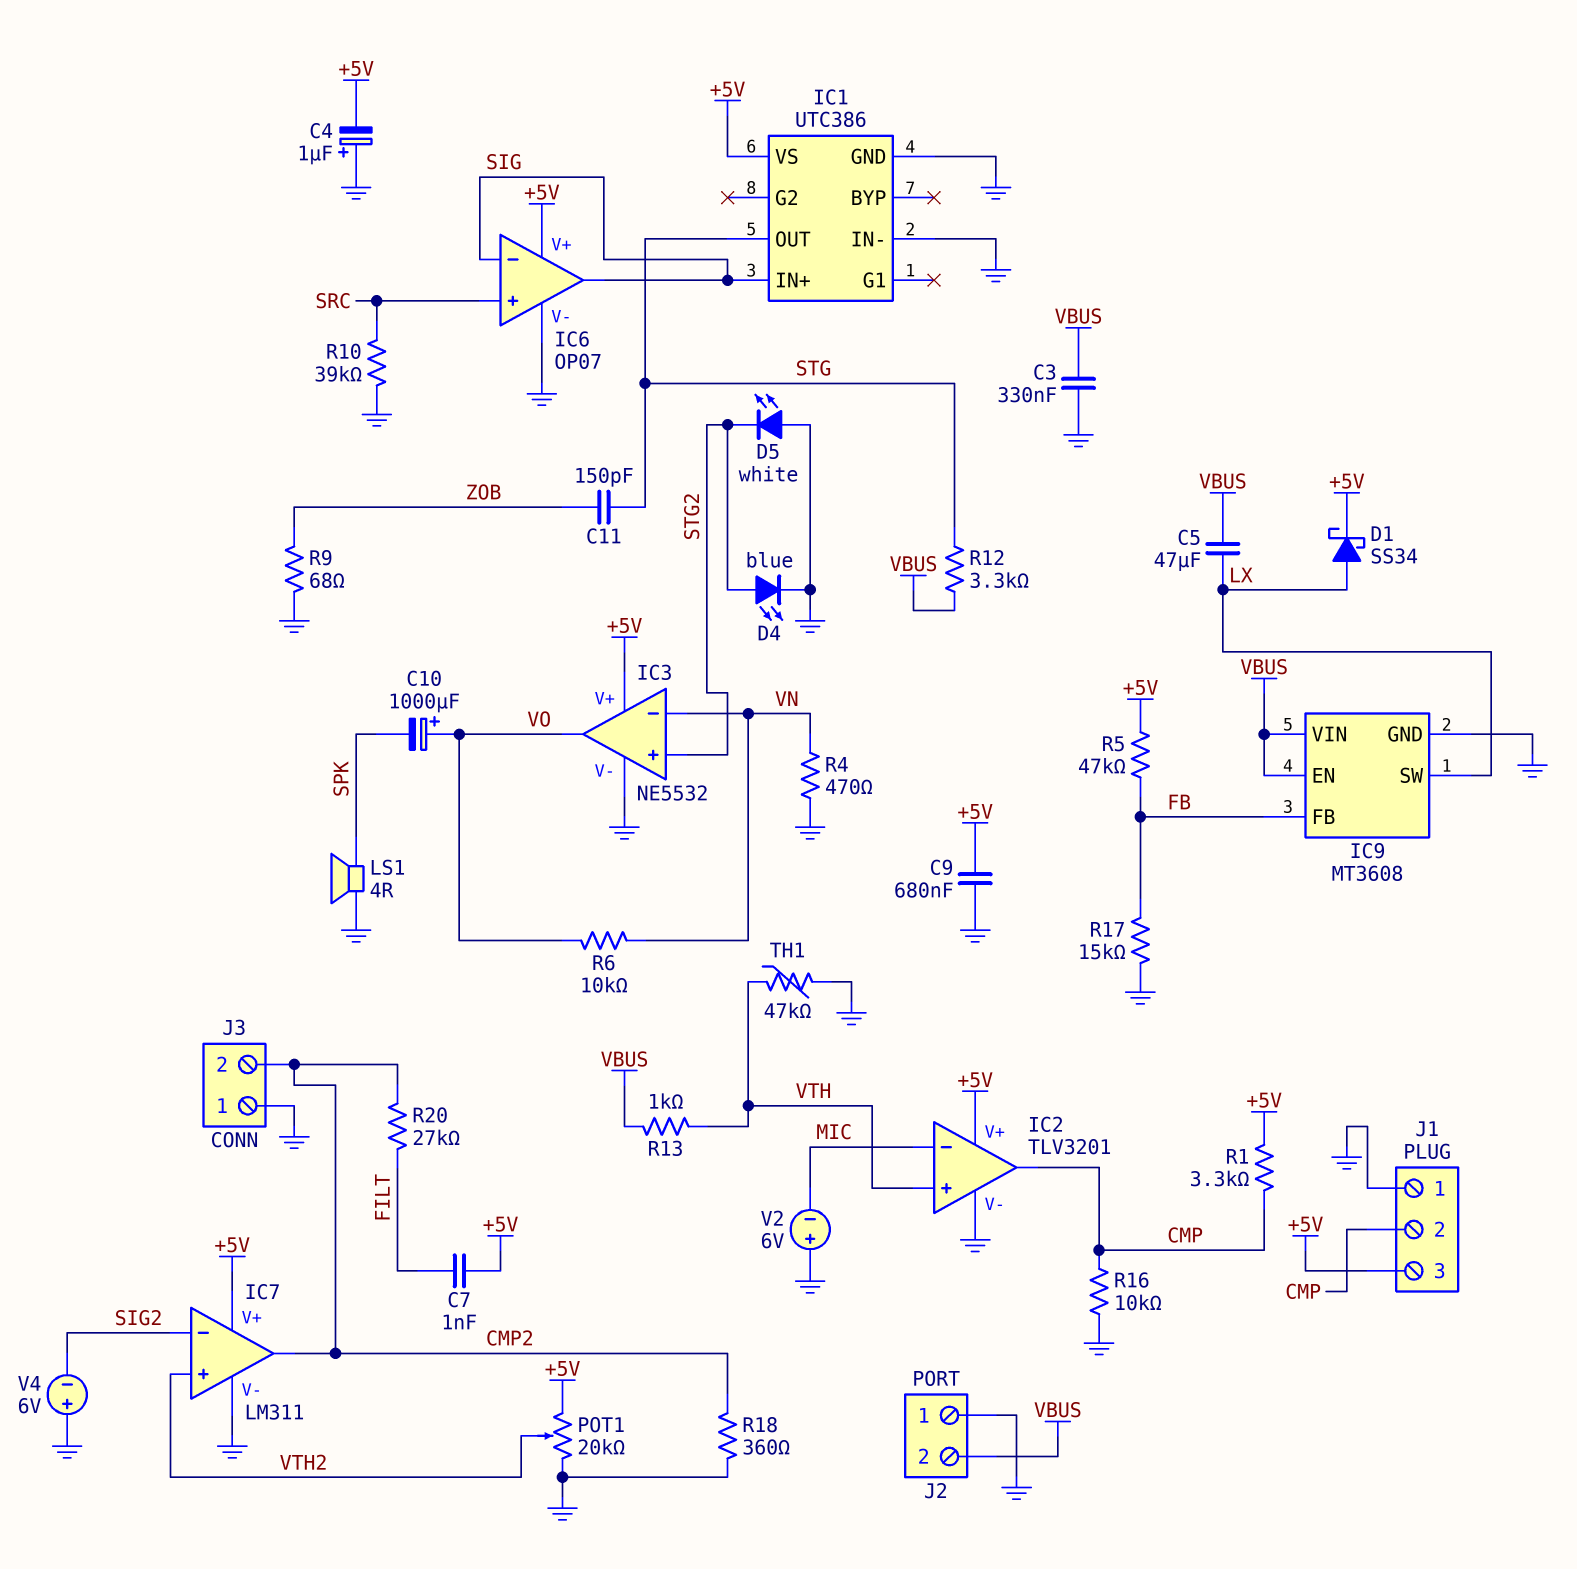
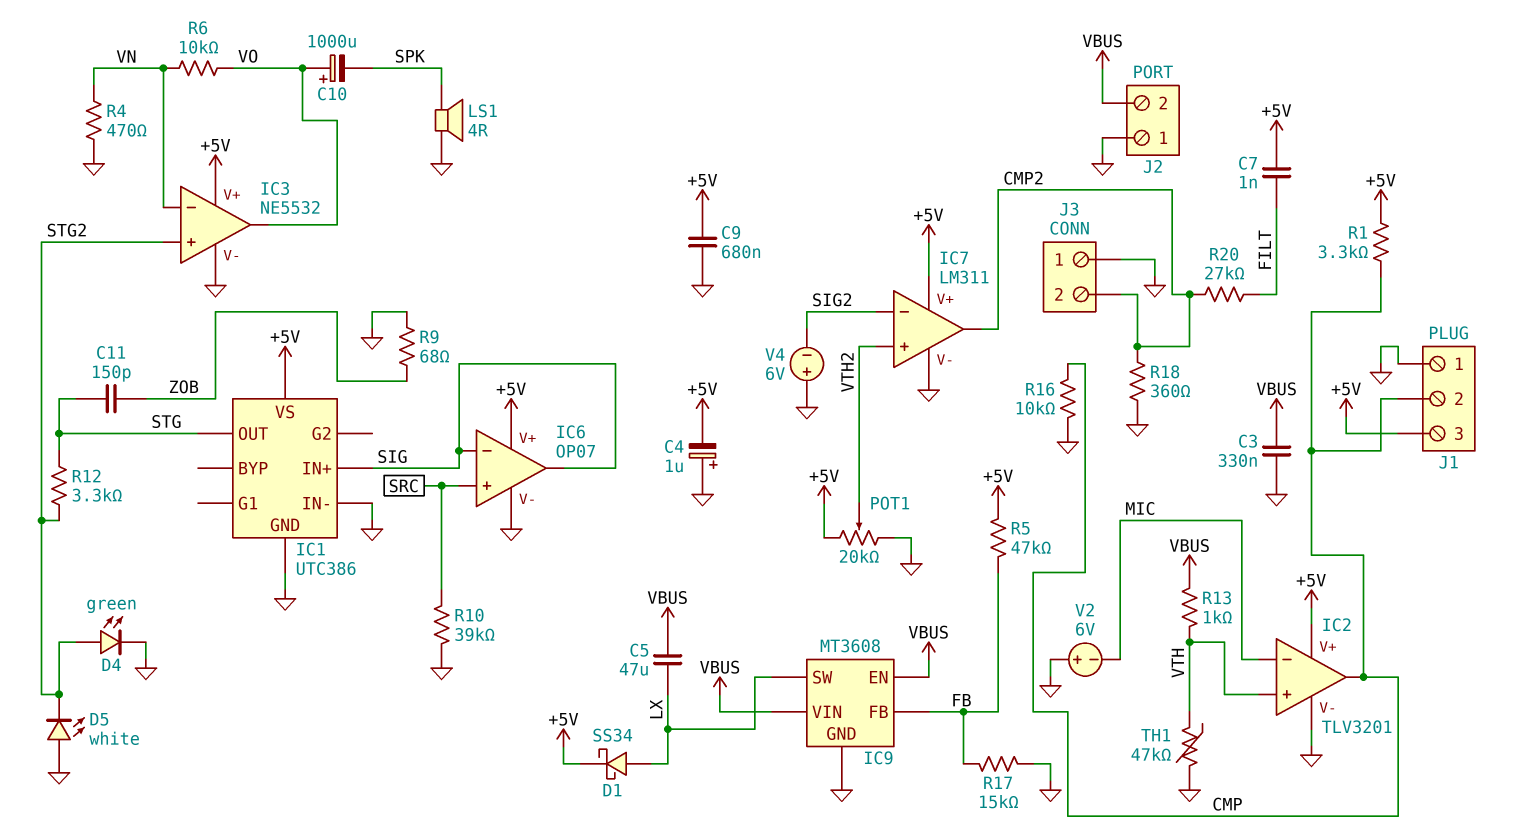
D4: LED blue (A STG2, K GND) -> LED green (A STG2, K GND)
R12: 3.3k (STG, VBUS) -> 3.3k (STG, STG2)

